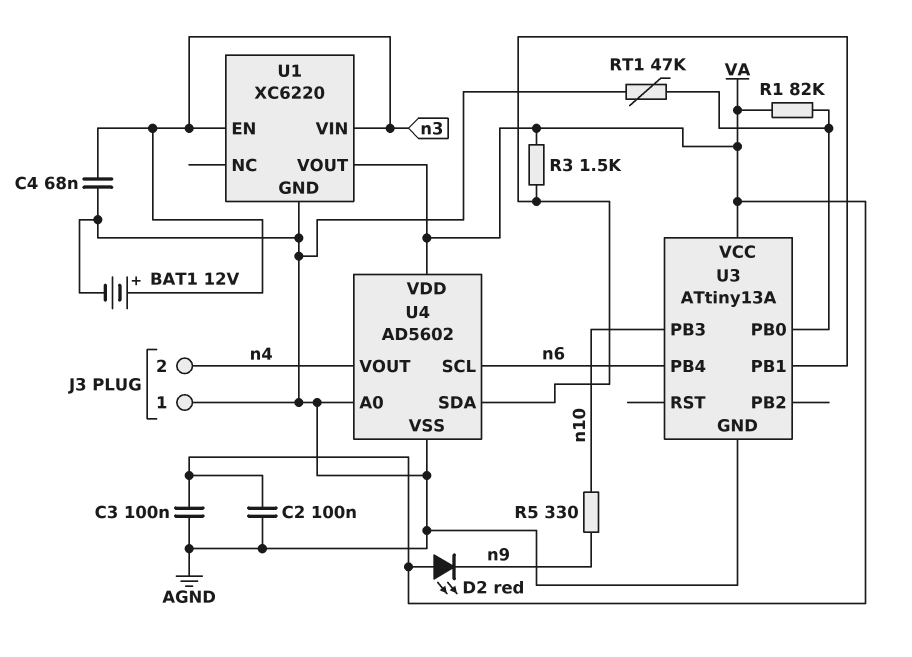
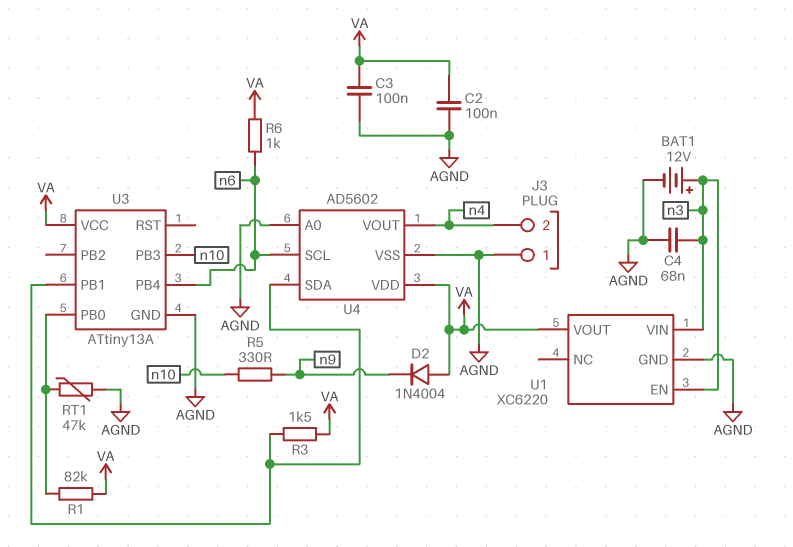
D2: LED red (A VA, K n9) -> diode 1N4004 (A VA, K n9)
R6: none -> 1k (VA, n6)

